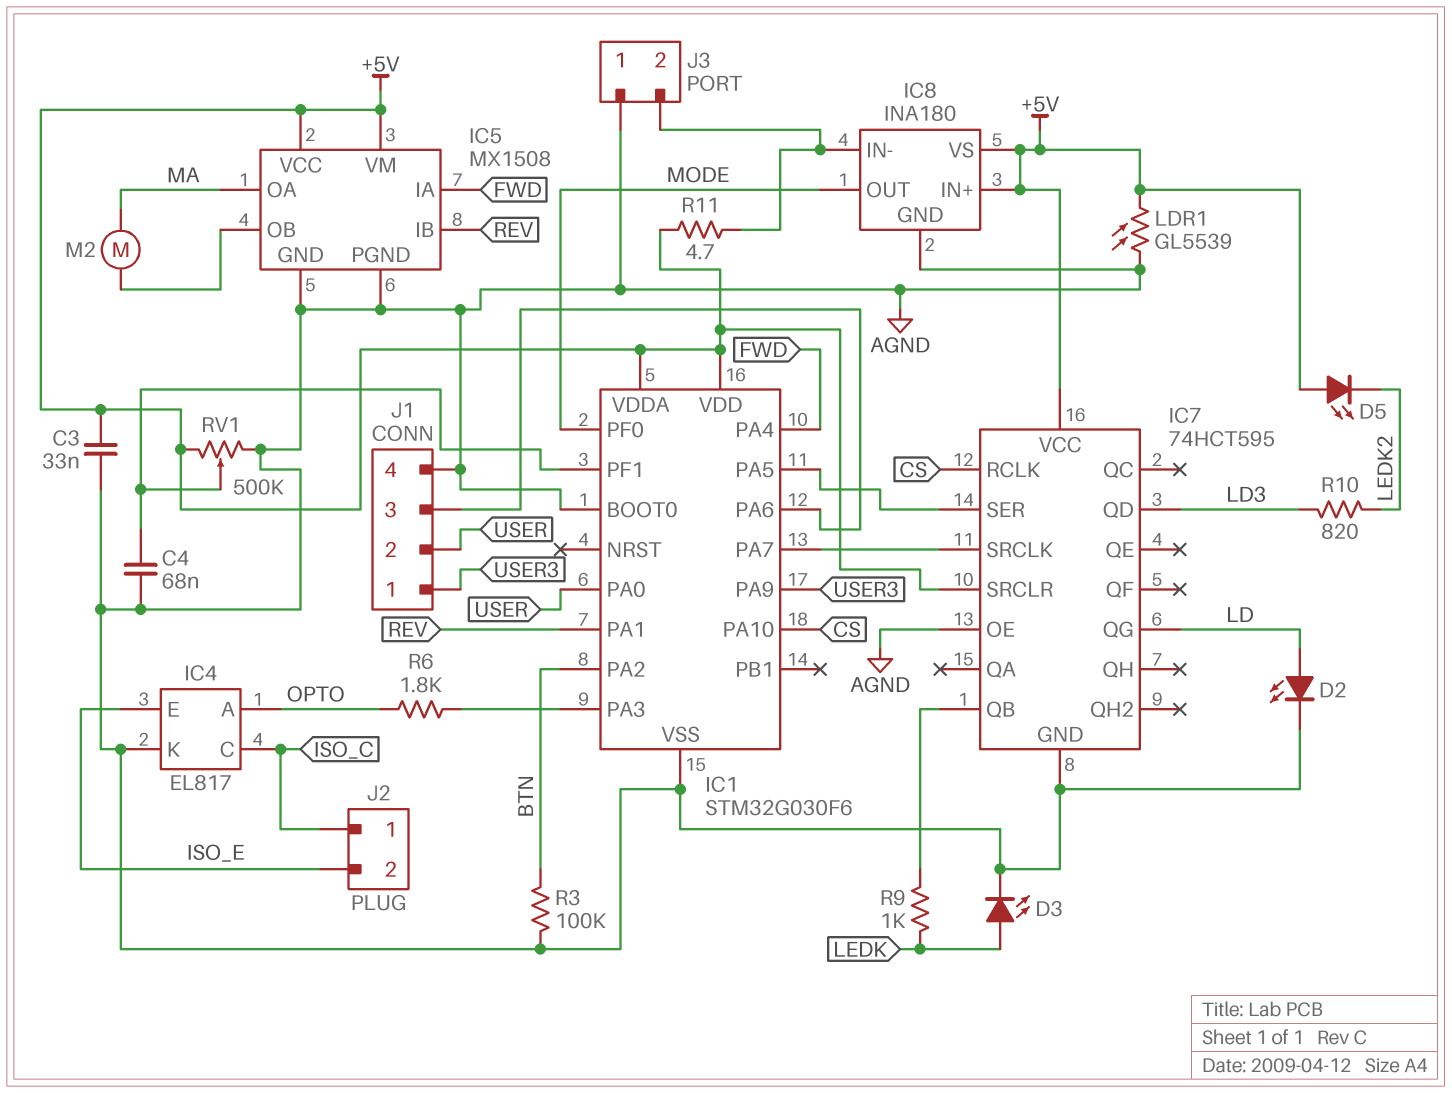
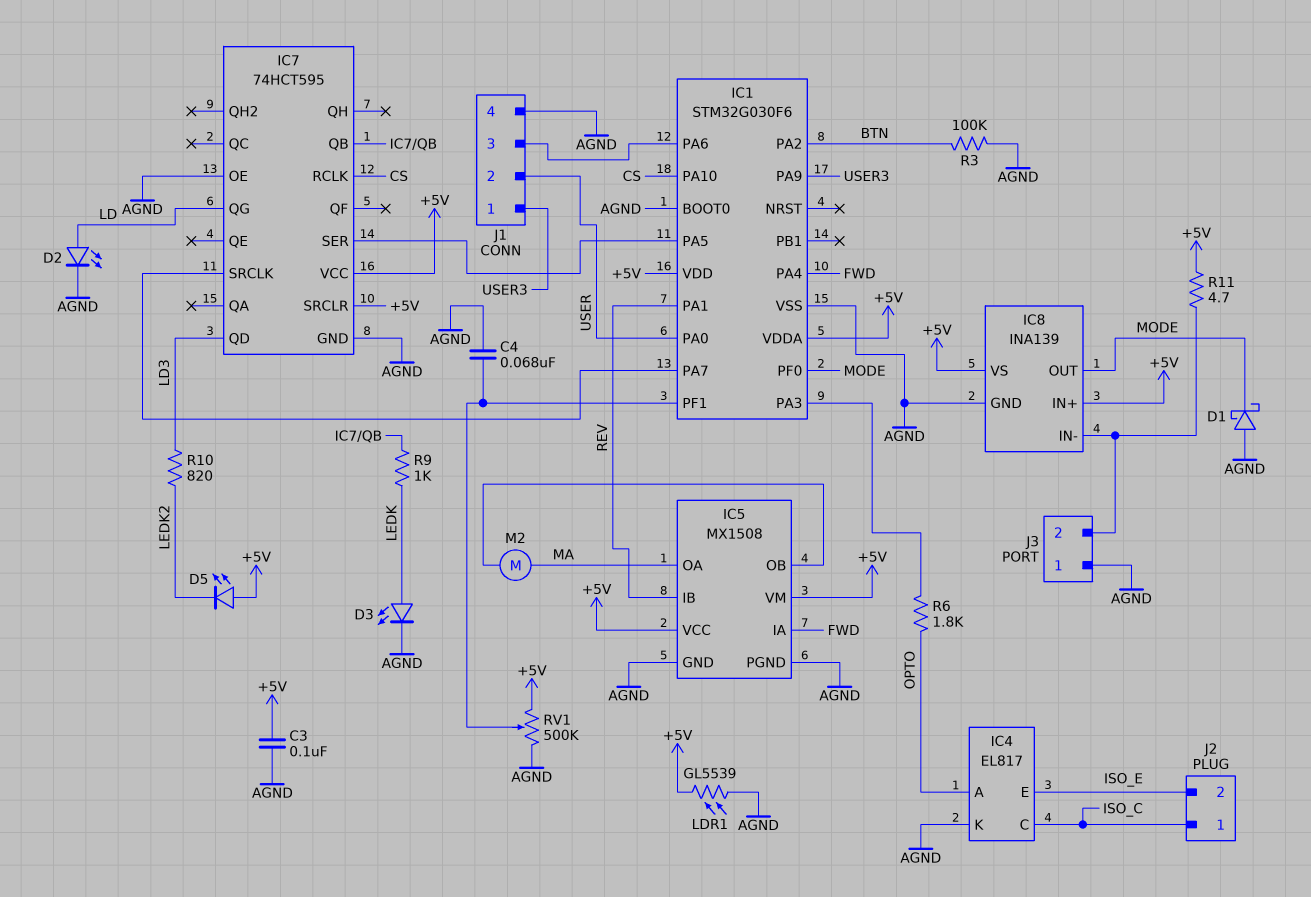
C3: 33nF (+5V, AGND) -> 100nF (+5V, AGND)
D1: none -> schottky (A AGND, K MODE)
IC8: INA180 -> INA139

